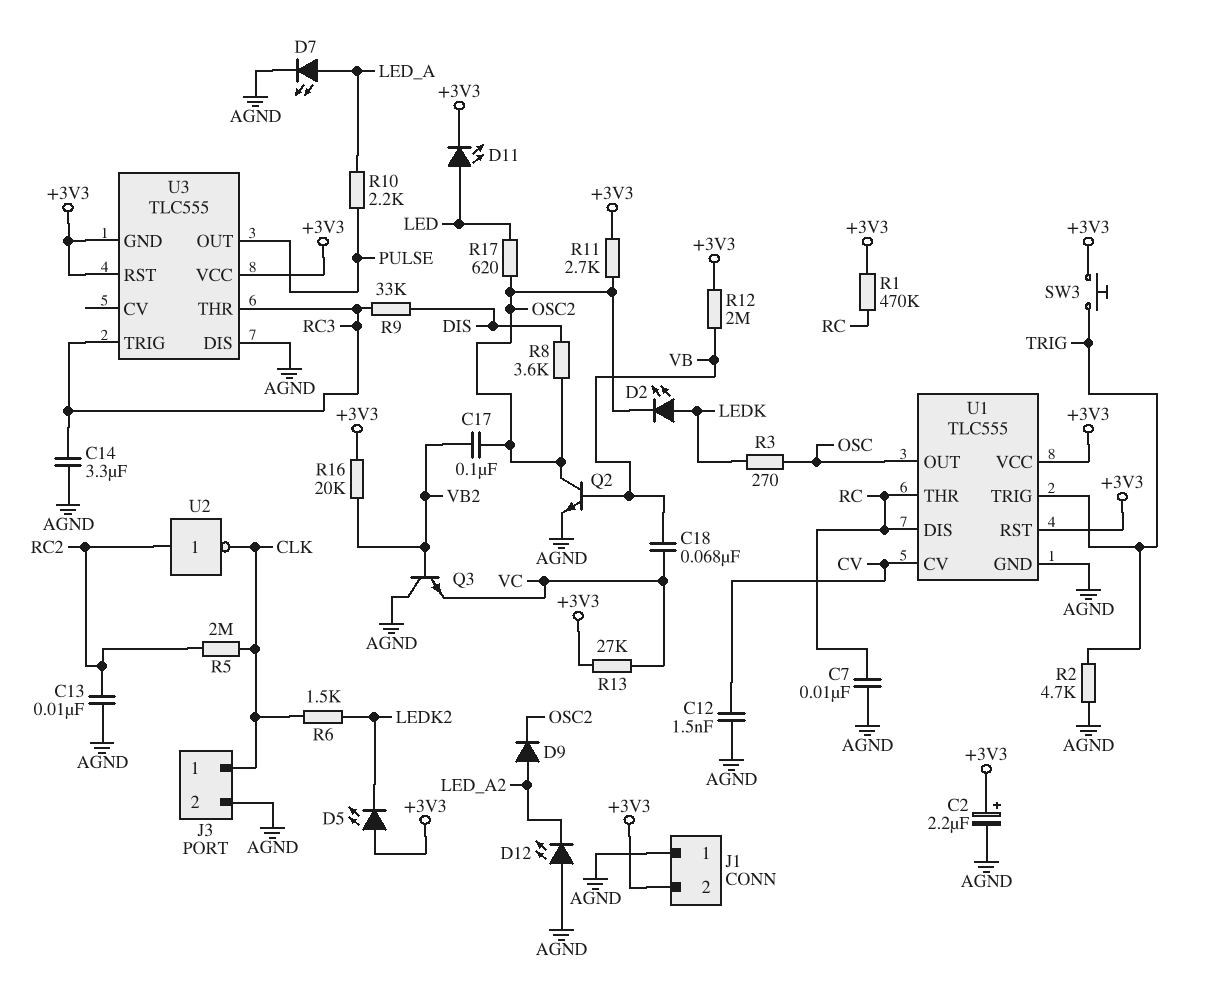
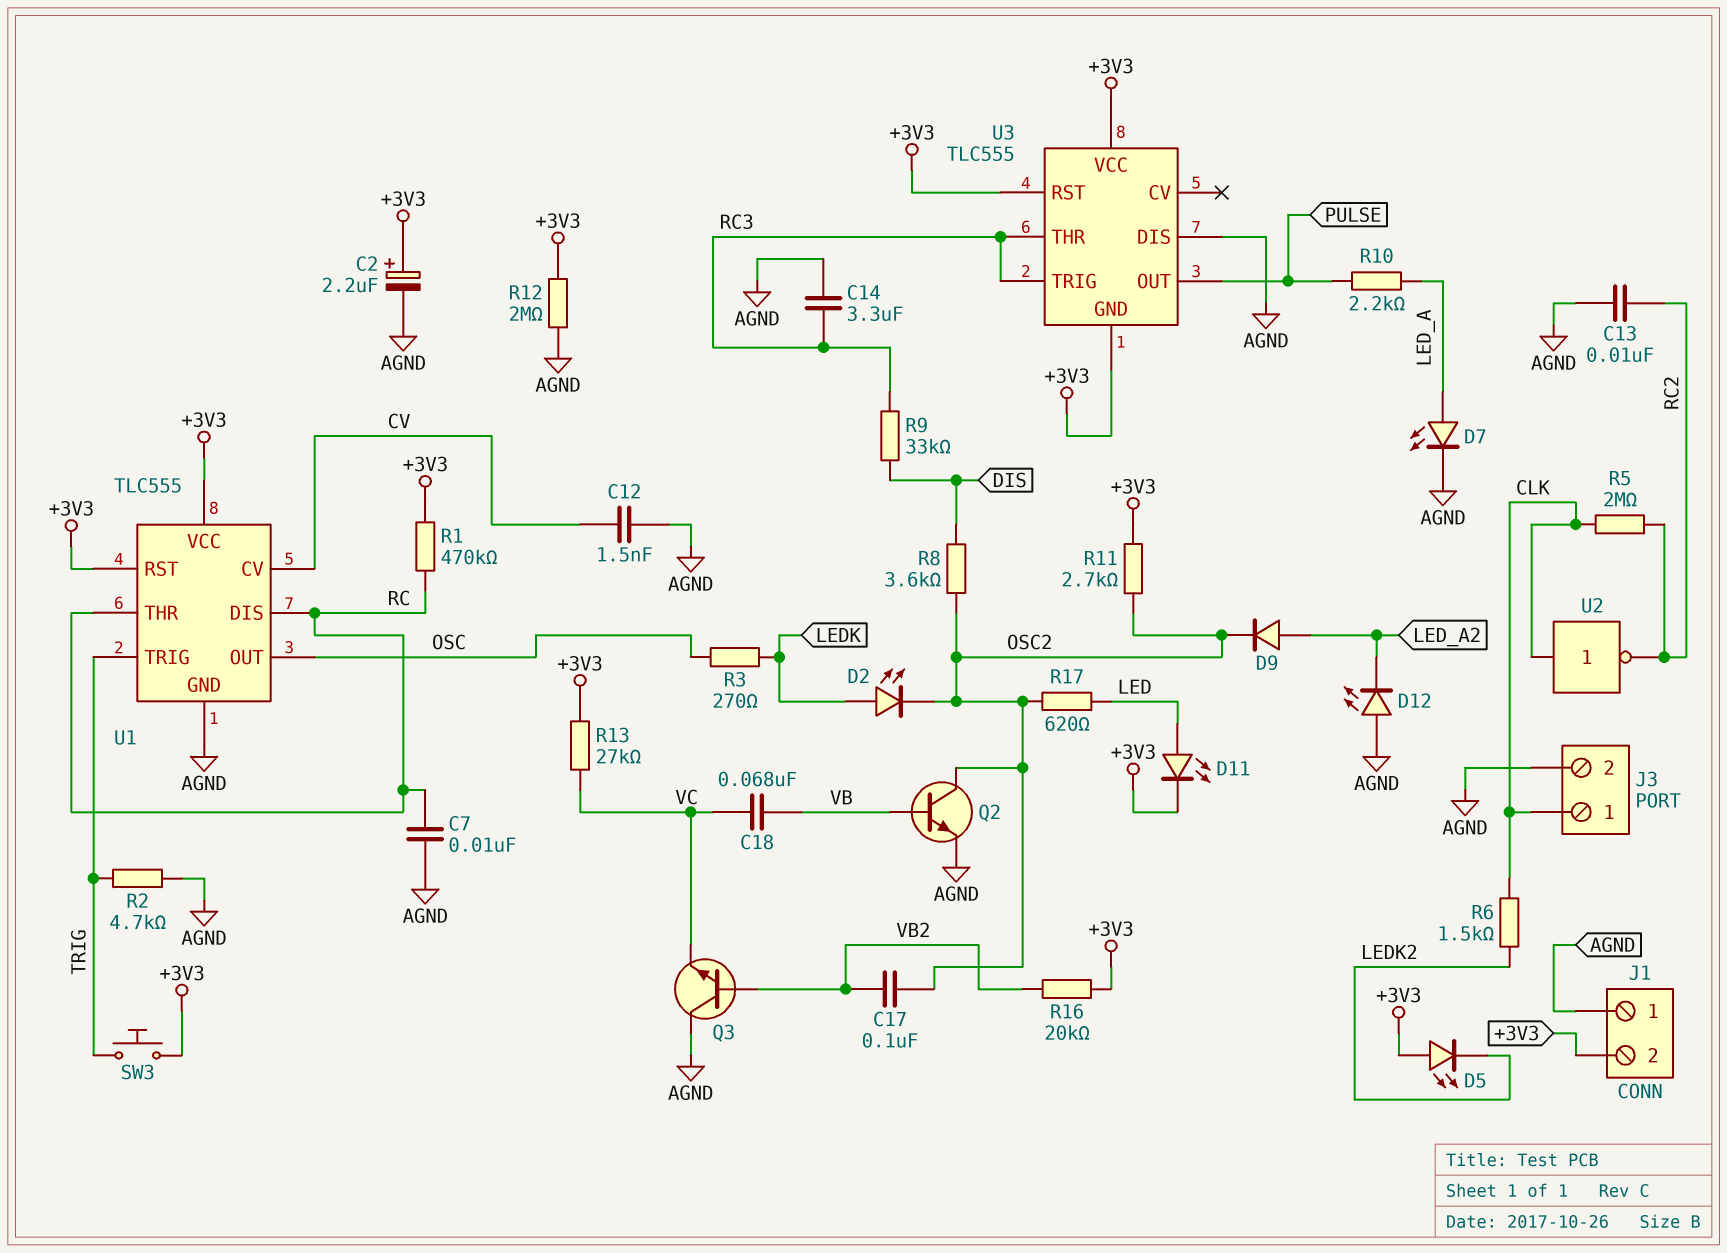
R12: 2M (+3V3, VB) -> 2M (+3V3, AGND)
U2: NOT (in RC2, out CLK) -> NOT (in CLK, out RC2)

